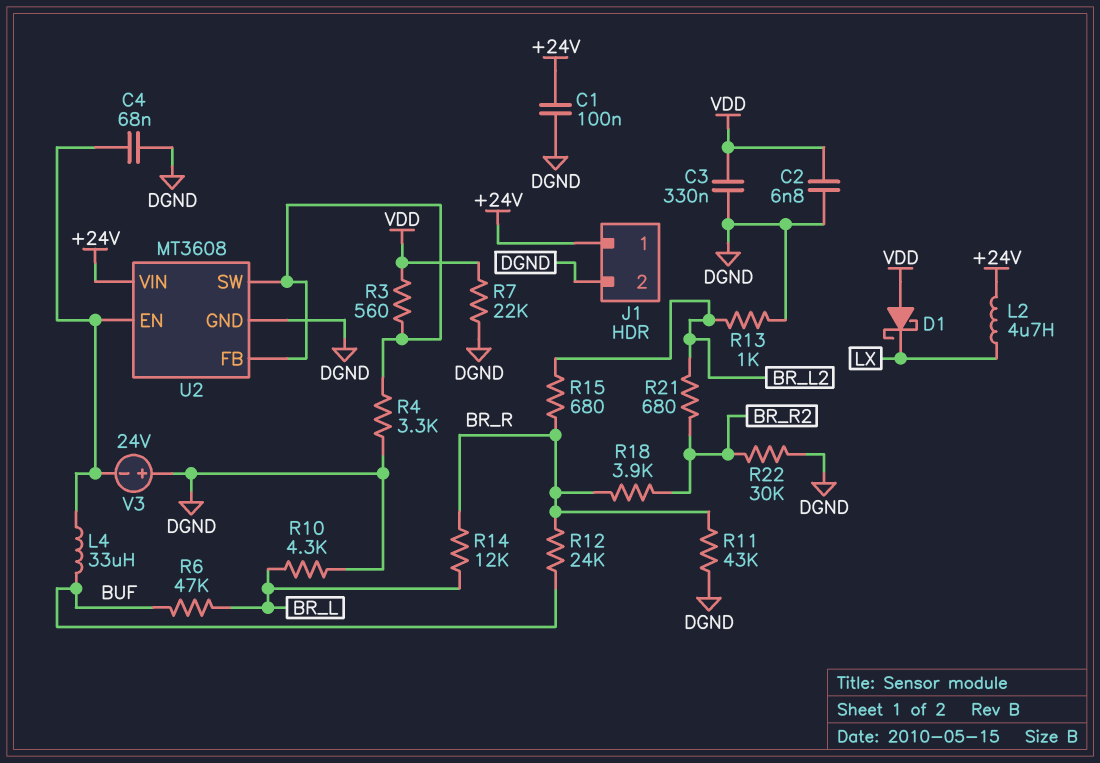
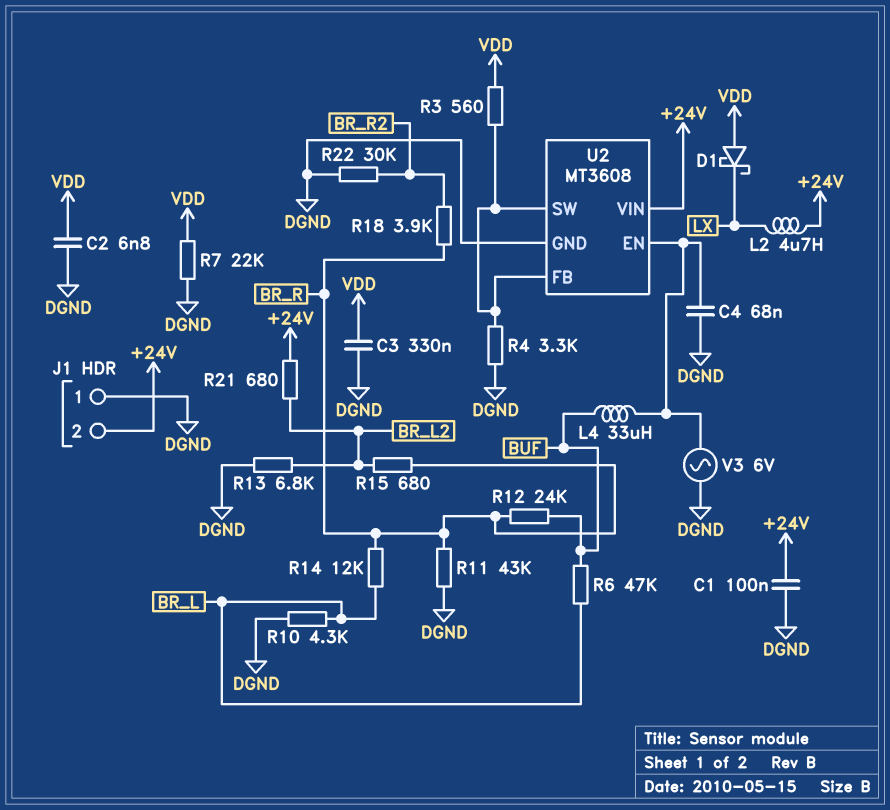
J1 pin 1: +24V -> DGND
J1 pin 2: DGND -> +24V
R13: 1k (BR_L2, DGND) -> 6.8k (BR_L2, DGND)
R21: 680 (BR_L2, BR_R2) -> 680 (+24V, BR_L2)
V3: 24V (plus DGND, minus U2/EN) -> AC 6V (DGND, U2/EN)

